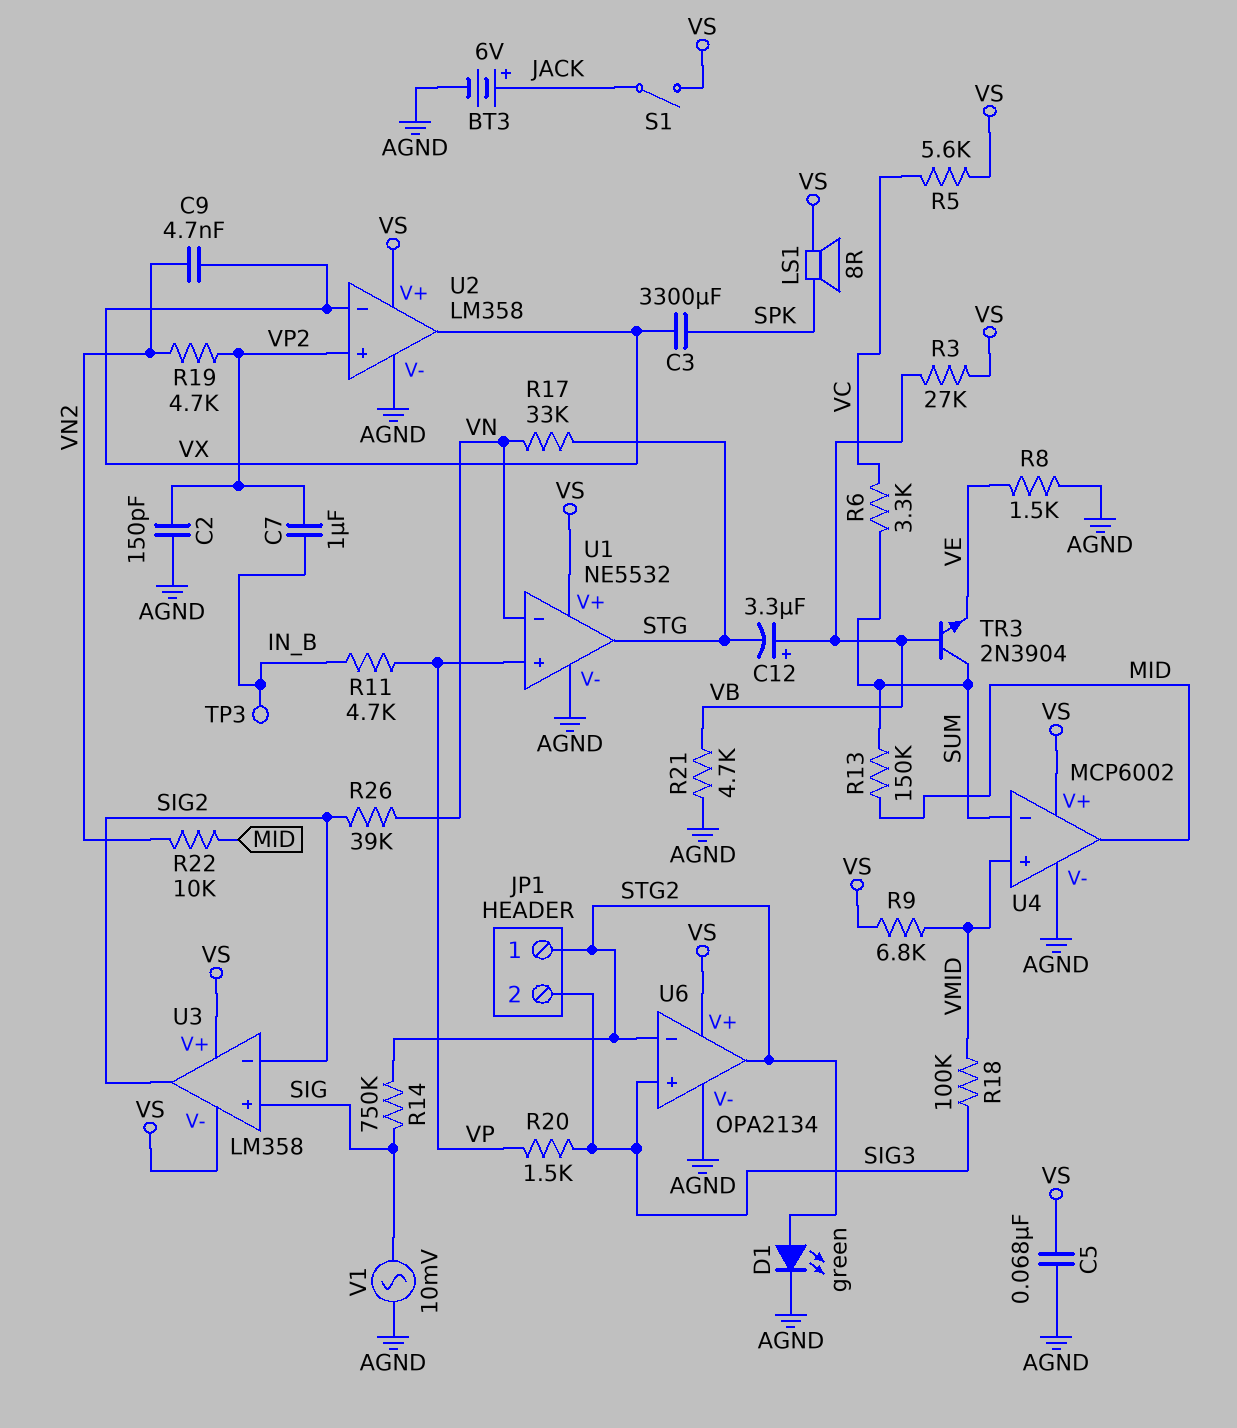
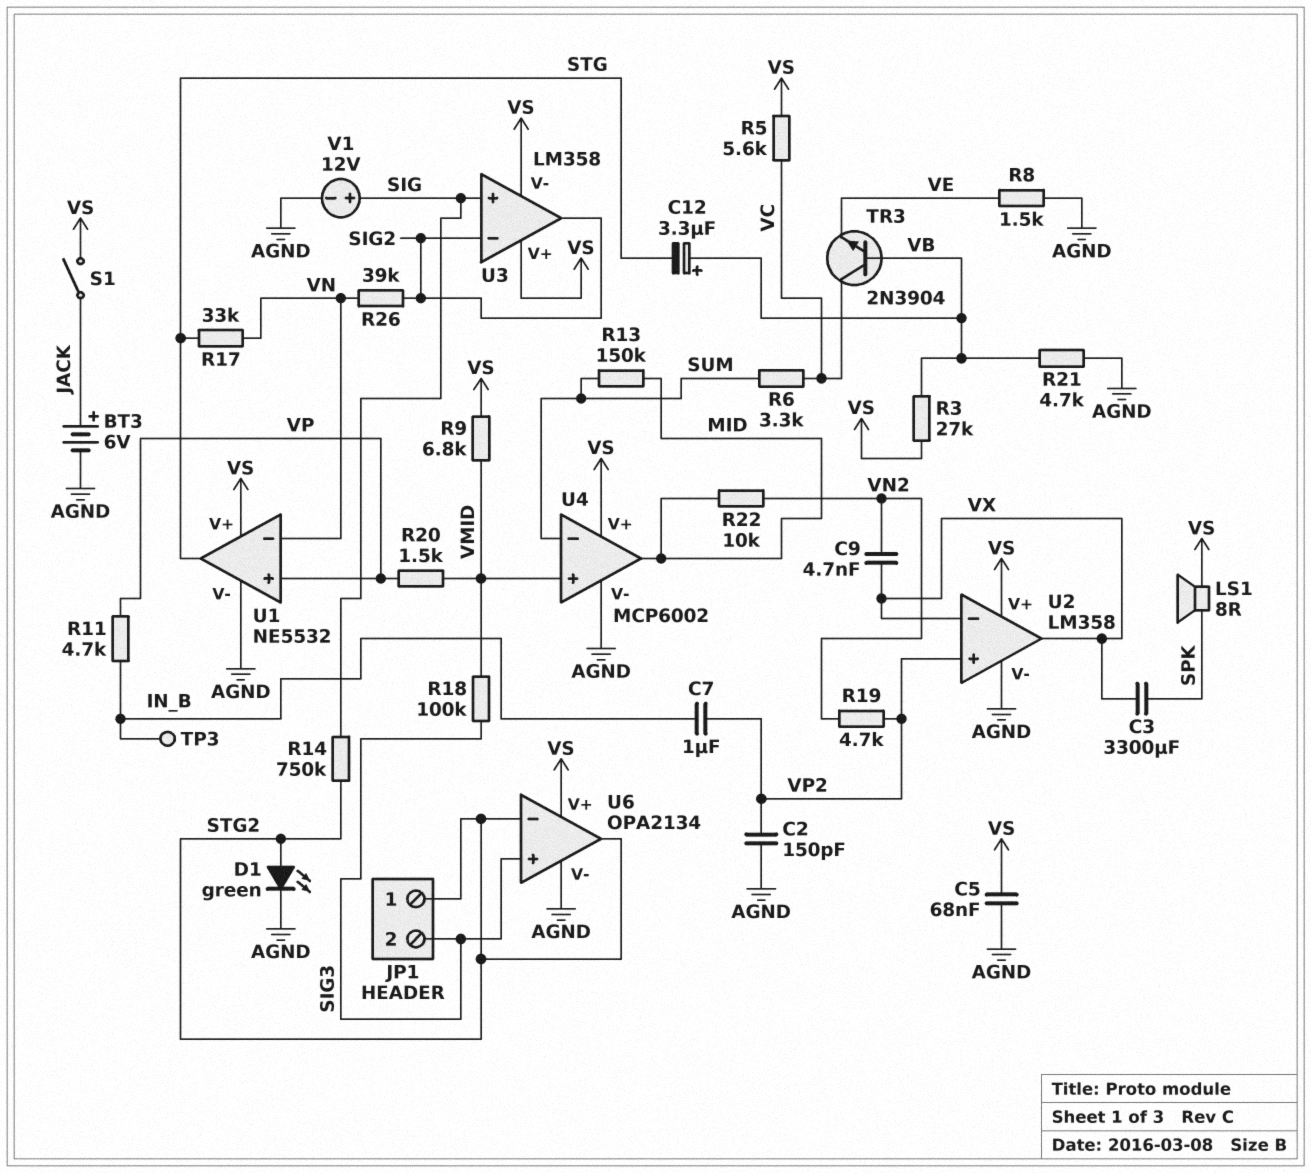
R20: 1.5k (SIG3, VP) -> 1.5k (VMID, VP)
TR3: NPN 2N3904 (B VB, C SUM, E VE) -> NPN 2N3904 (B VB, C VC, E VE)
V1: AC 10mV (AGND, SIG) -> 12V (plus SIG, minus AGND)

